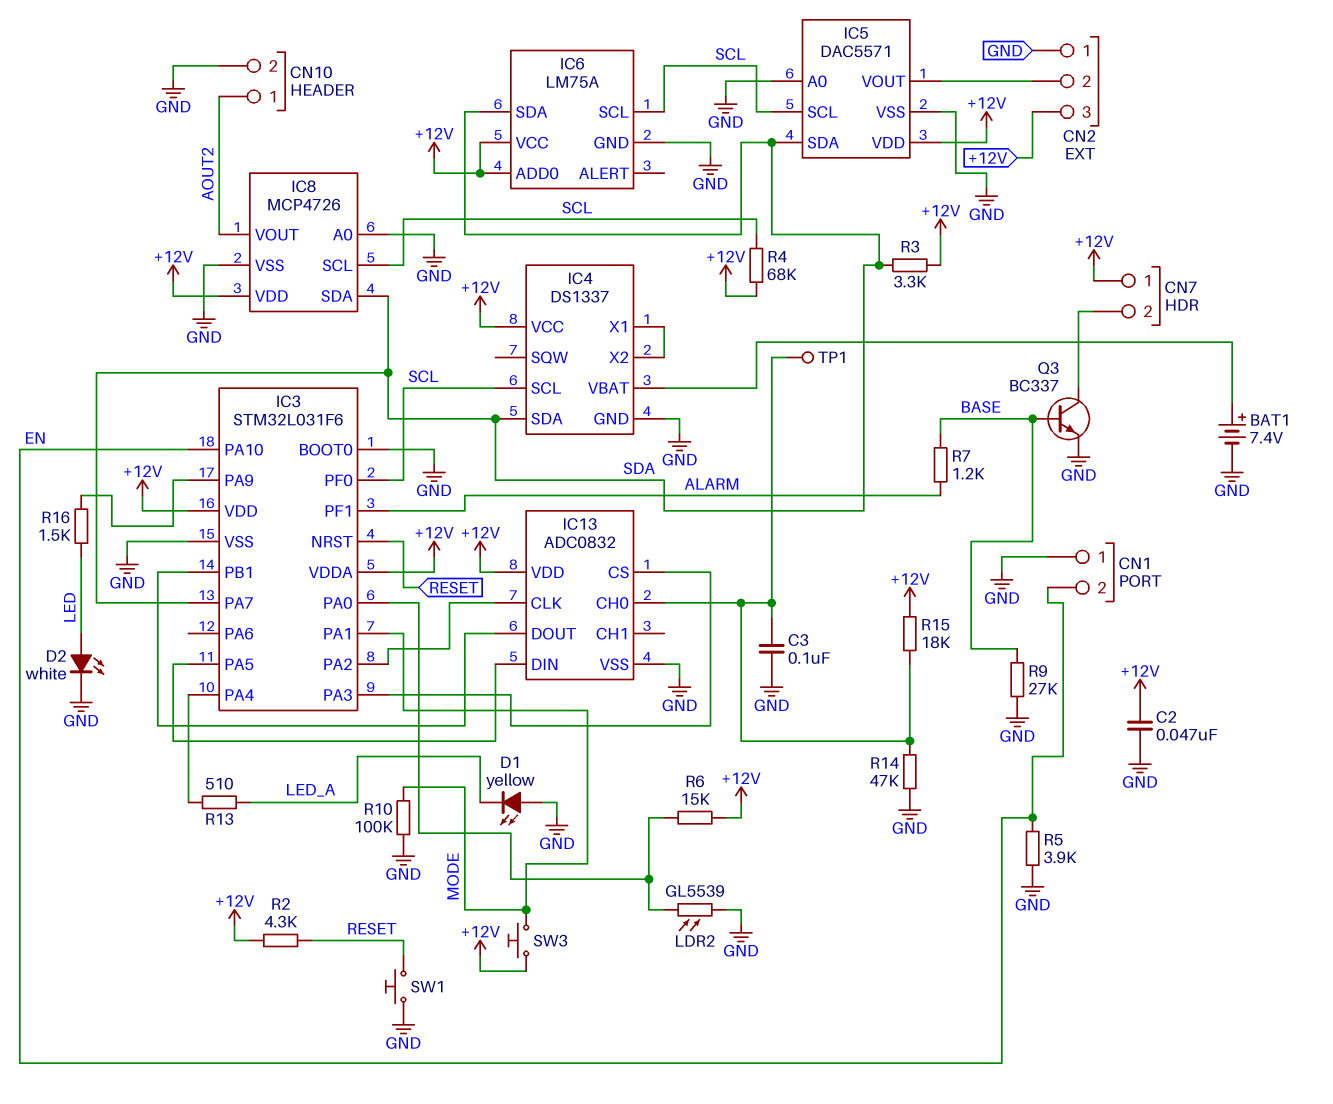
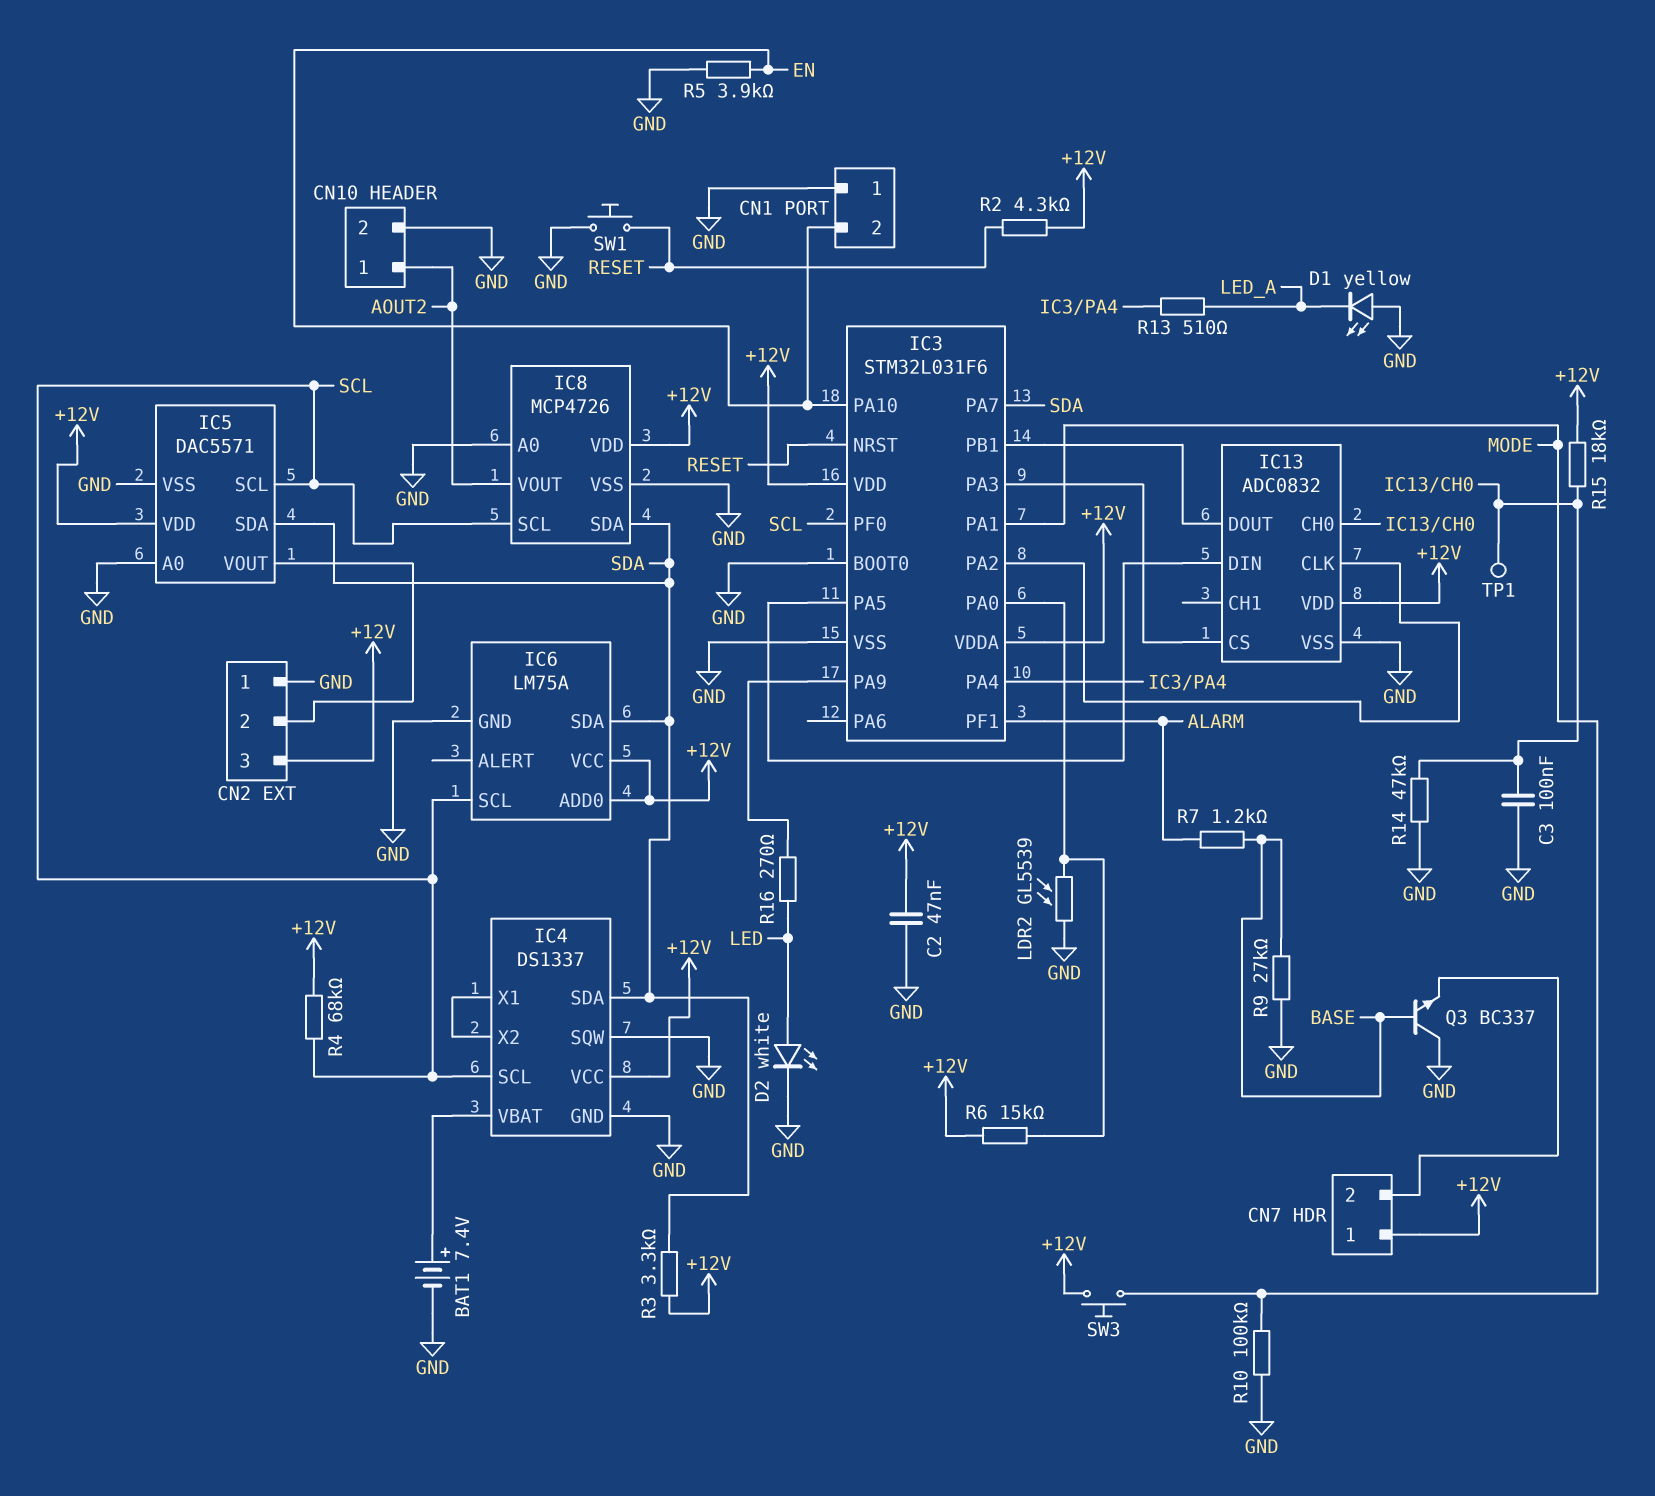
IC4 pin SQW: none -> GND
Q3: NPN BC337 (B BASE, C CN7/2, E GND) -> NPN BC337 (B BASE, C GND, E CN7/2)
R16: 1.5k (IC3/PA9, LED) -> 270 (IC3/PA9, LED)

